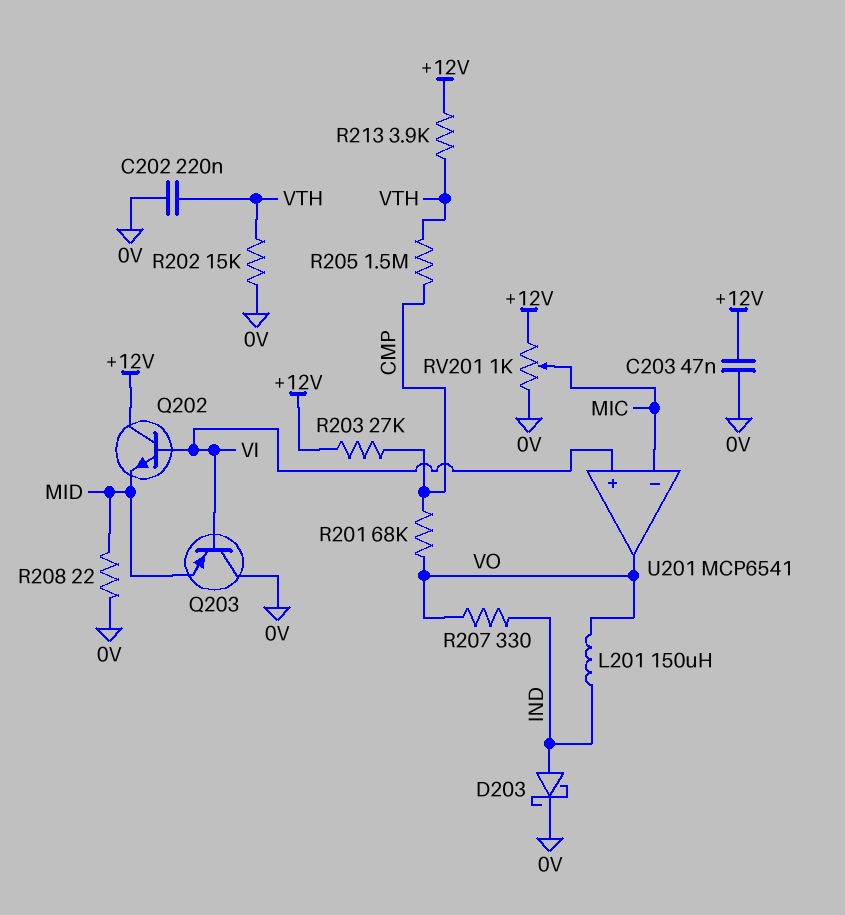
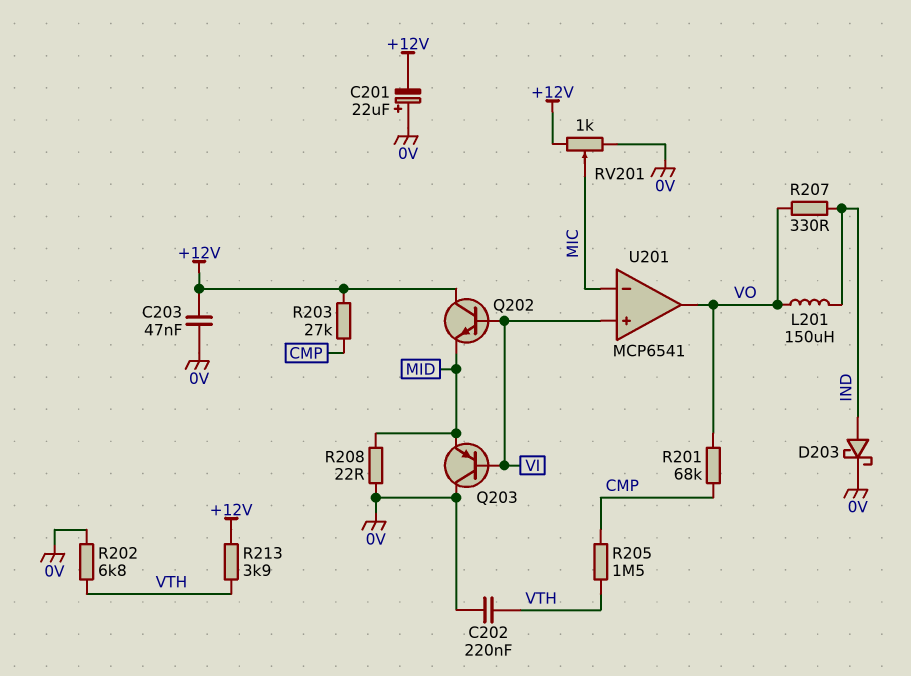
C201: none -> 22uF (plus 0V, minus +12V)
R202: 15k (0V, VTH) -> 6.8k (0V, VTH)

